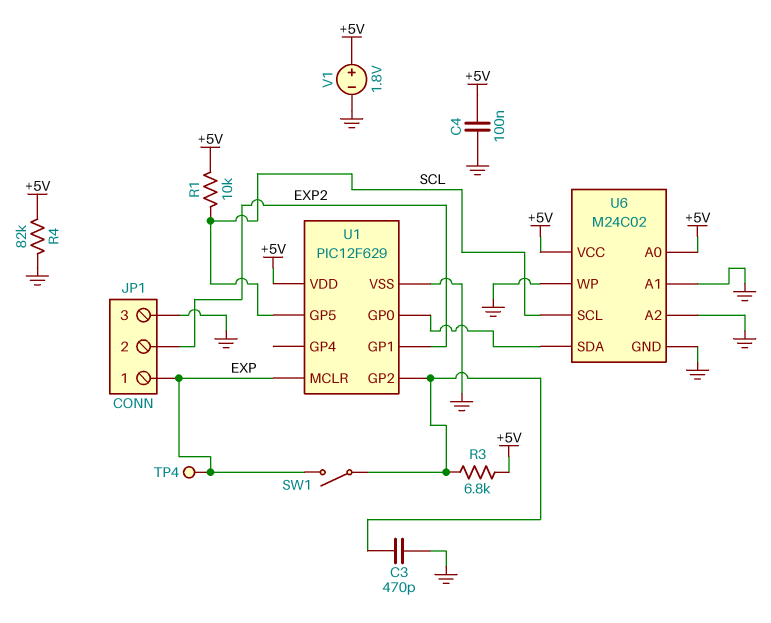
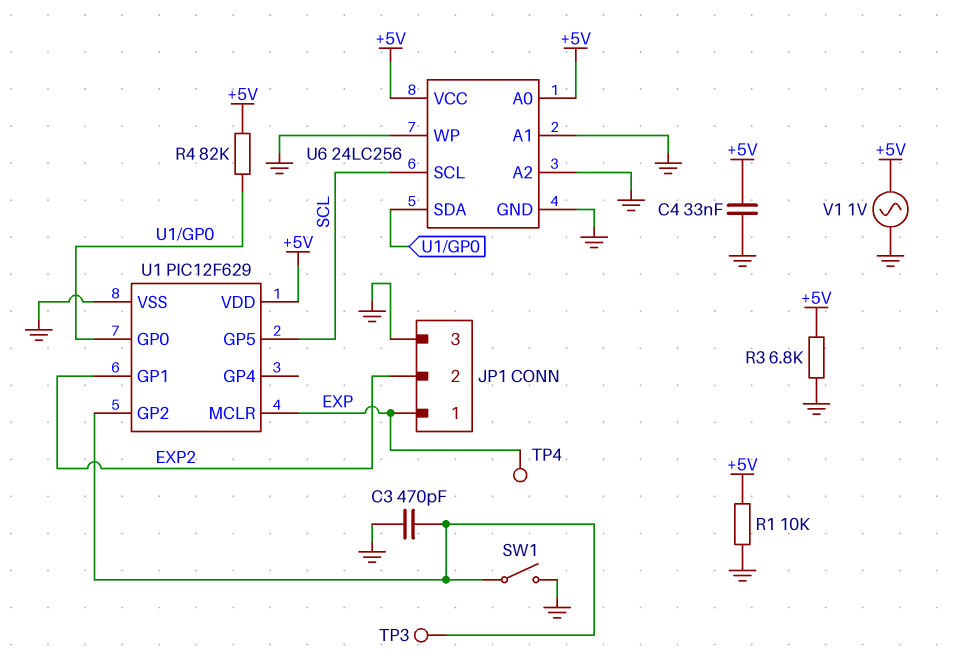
C4: 100nF (+5V, GND) -> 33nF (+5V, GND)
R1: 10k (+5V, SCL) -> 10k (+5V, GND)
R3: 6.8k (+5V, U1/GP2) -> 6.8k (+5V, GND)
R4: 82k (+5V, GND) -> 82k (+5V, U1/GP0)
SW1: switch (EXP, U1/GP2) -> switch (GND, U1/GP2)
TP3: none -> test point (U1/GP2)
U6: M24C02 -> 24LC256
V1: 1.8V (plus +5V, minus GND) -> AC 1V (+5V, GND)

